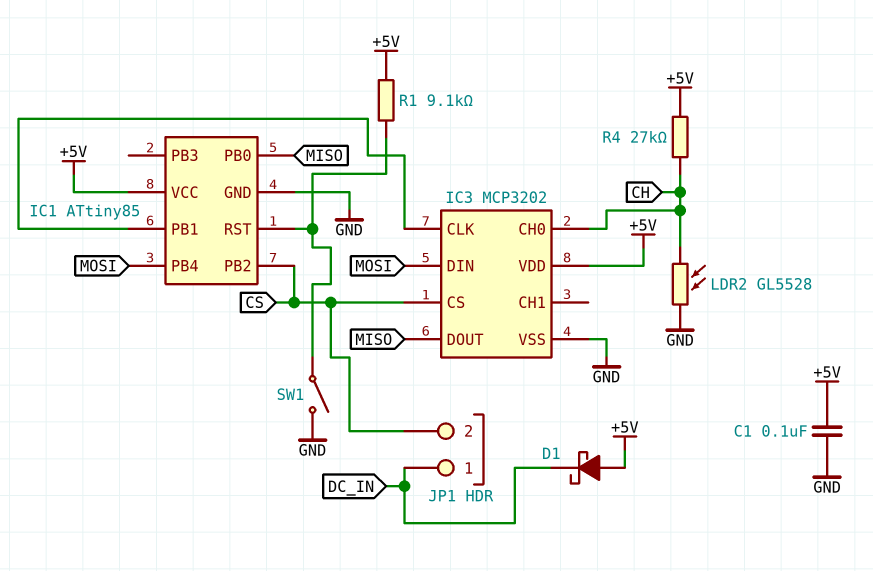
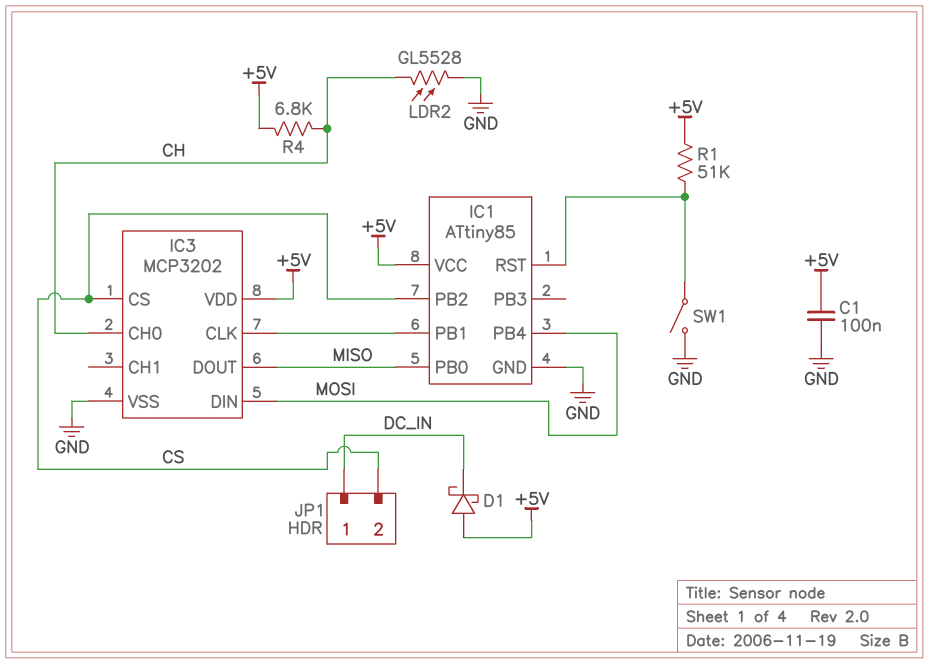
R1: 9.1k (+5V, IC1/RST) -> 51k (+5V, IC1/RST)
R4: 27k (+5V, CH) -> 6.8k (+5V, CH)

